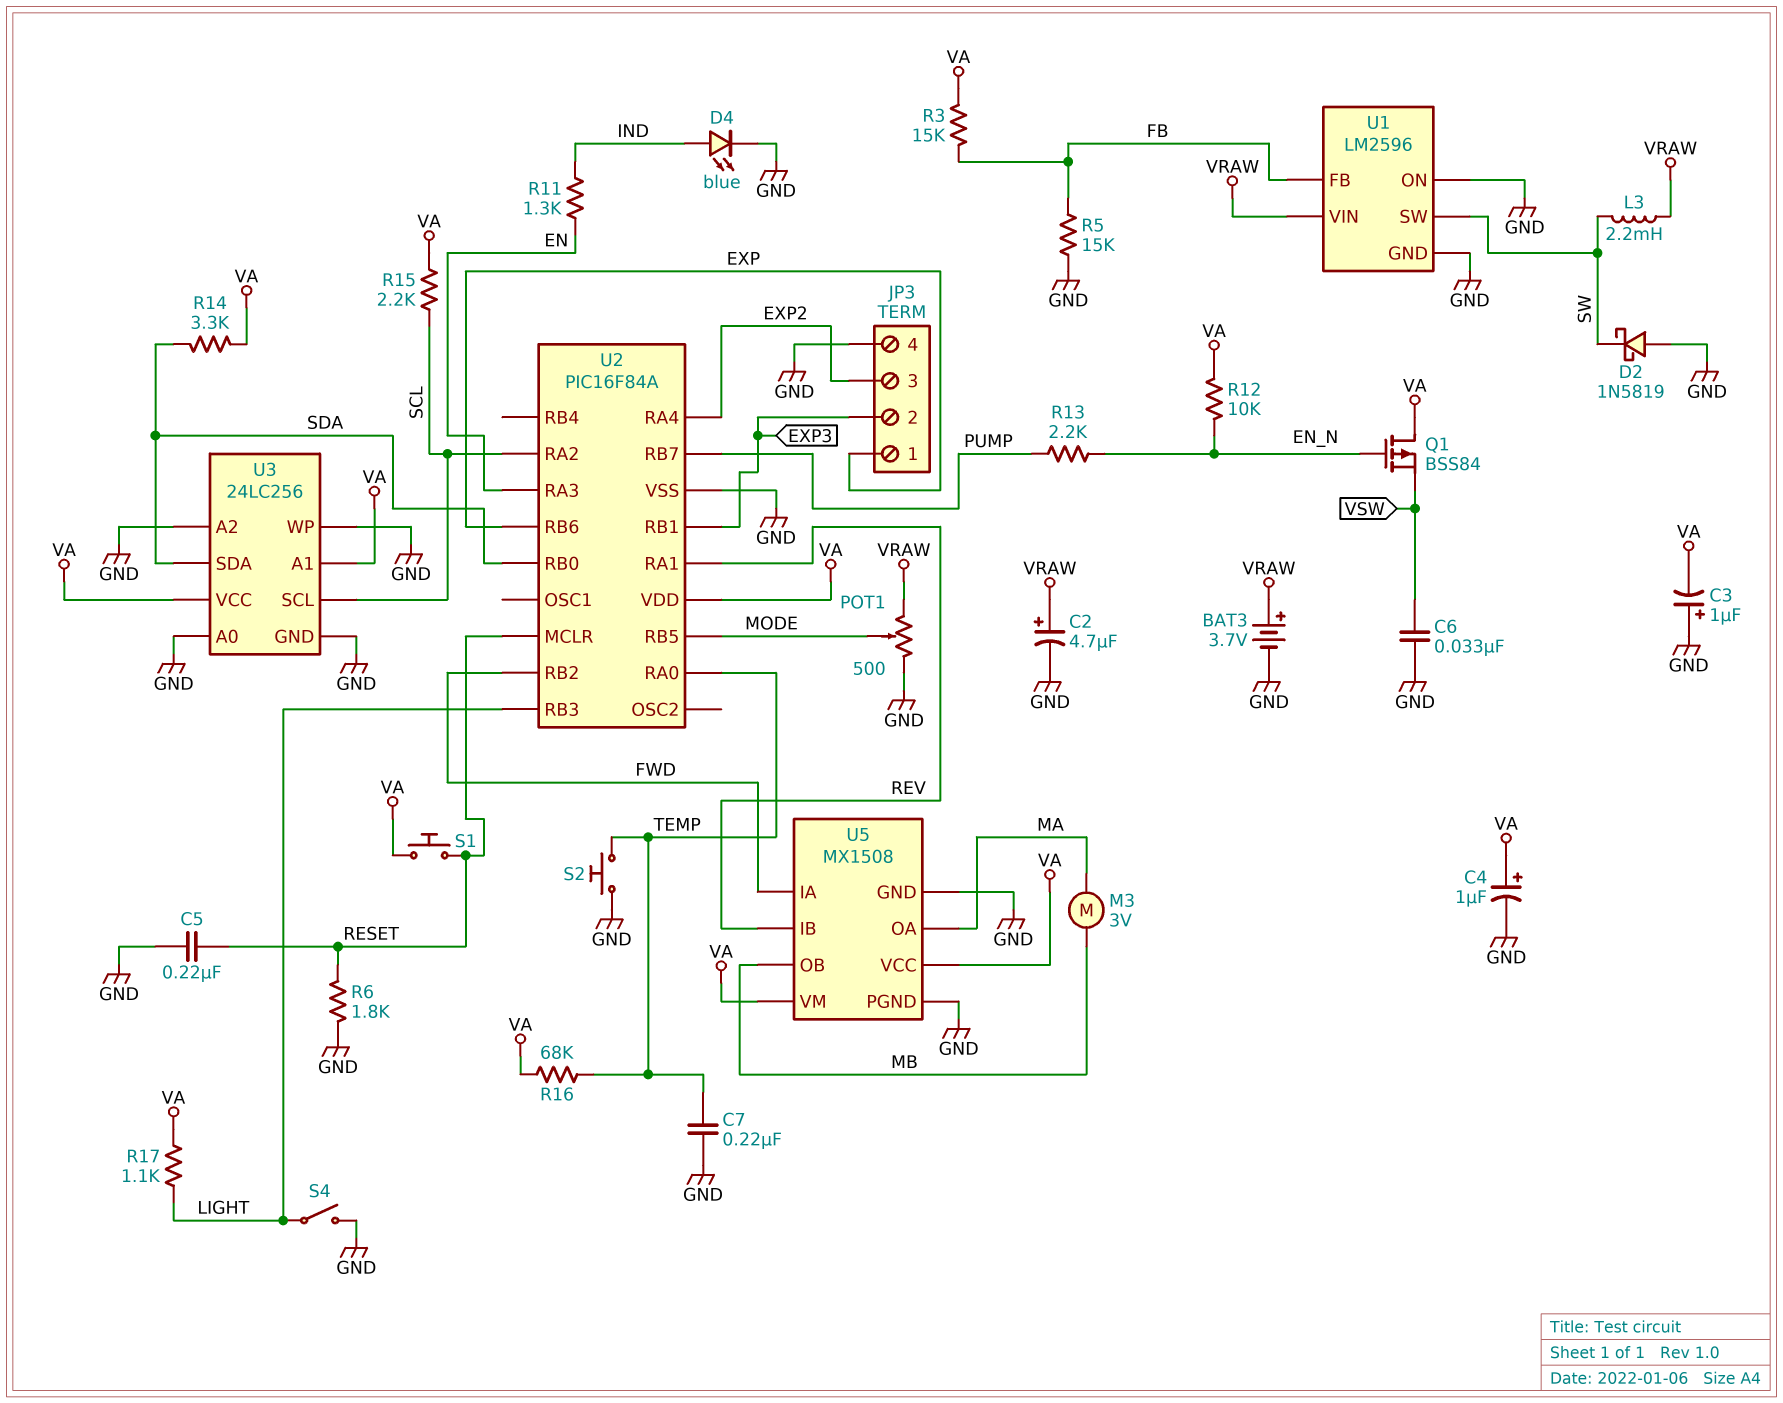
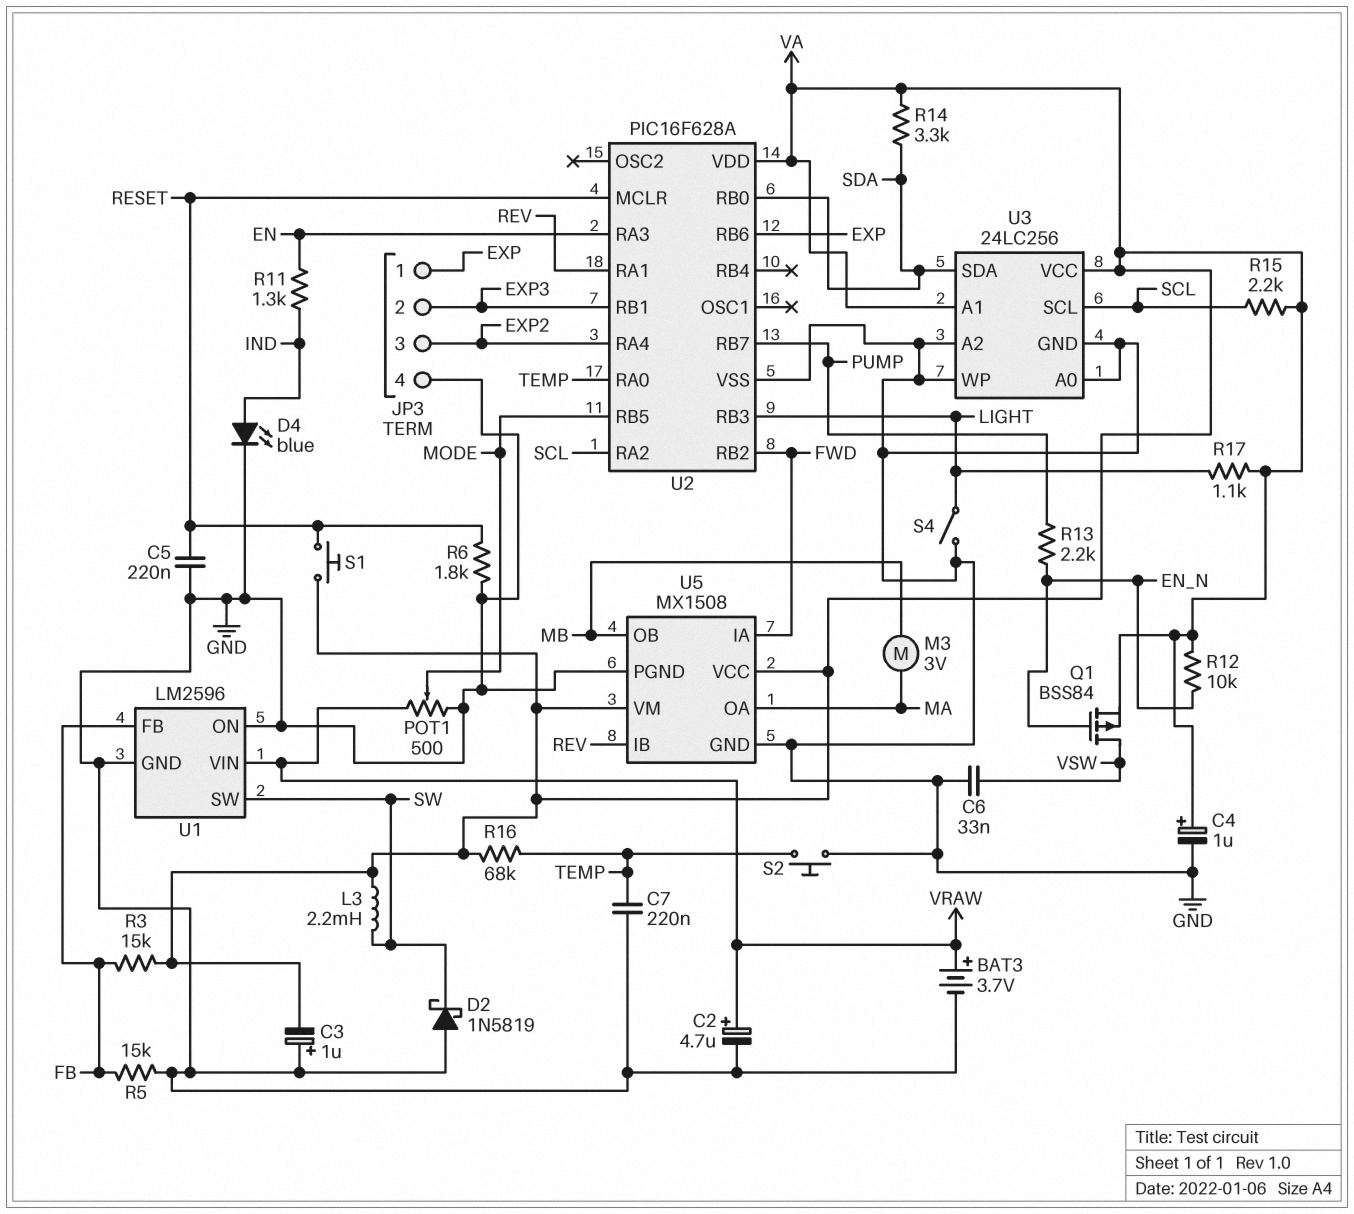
L3: 2.2mH (SW, VRAW) -> 2.2mH (SW, VA)
Q1: PMOS BSS84 (G EN_N, D VA, S VSW) -> PMOS BSS84 (G EN_N, D VSW, S VA)
U2: PIC16F84A -> PIC16F628A

